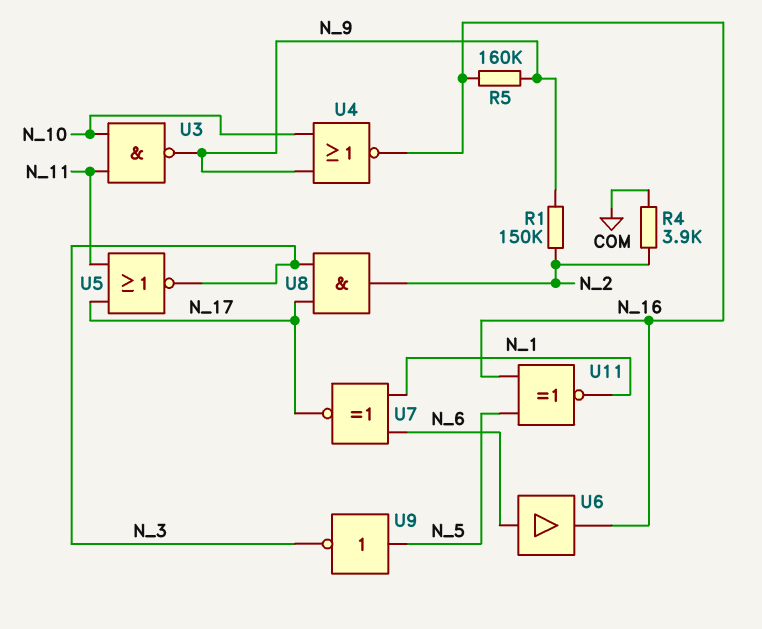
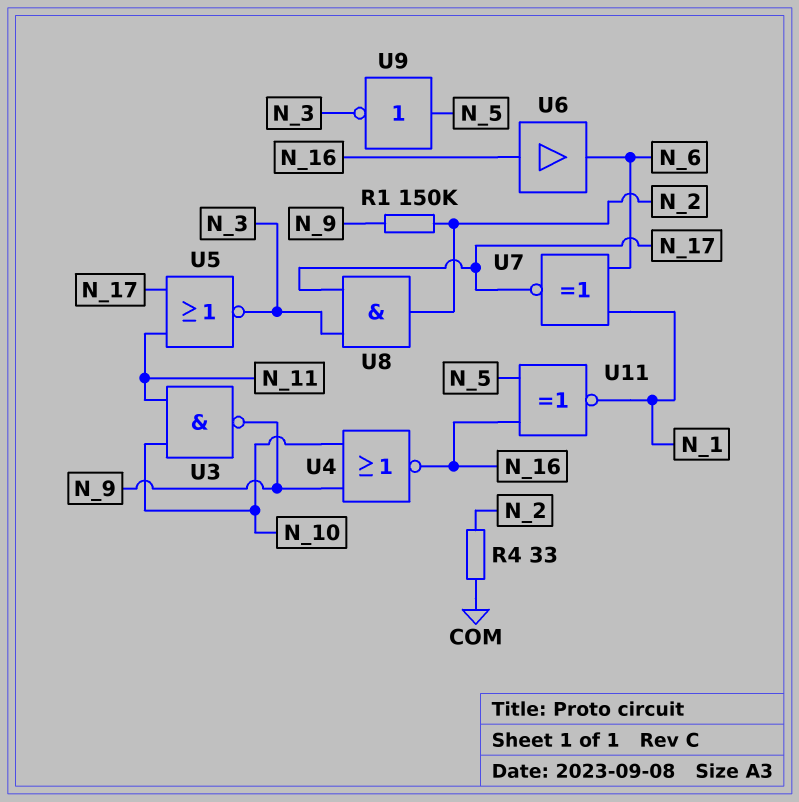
R4: 3.9k (COM, N_2) -> 33 (COM, N_2)
R5: 160k (N_9, N_16) -> none
U6: buffer (in N_6, out N_16) -> buffer (in N_16, out N_6)

